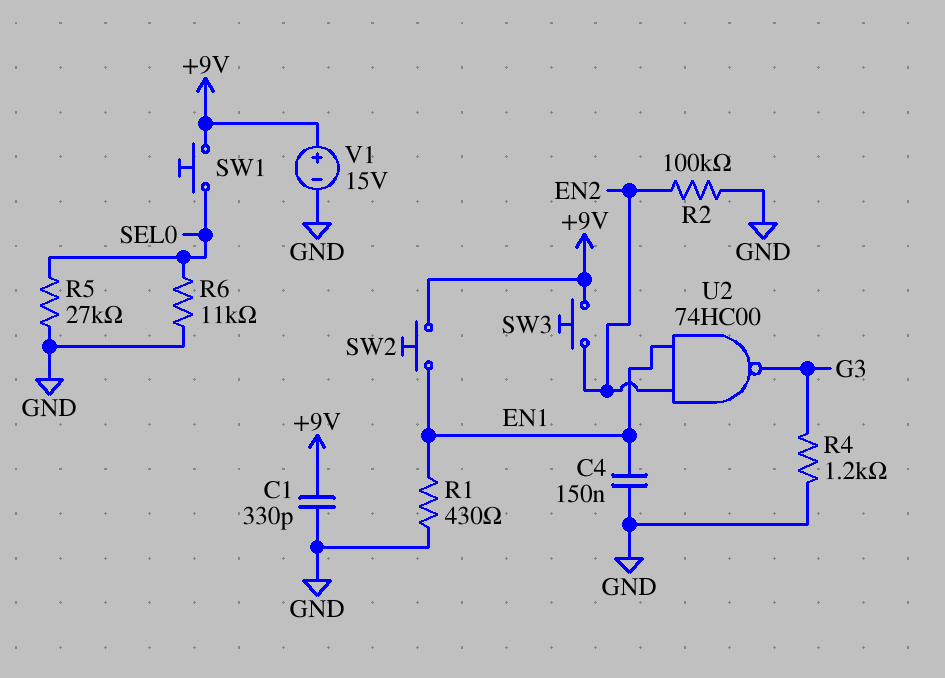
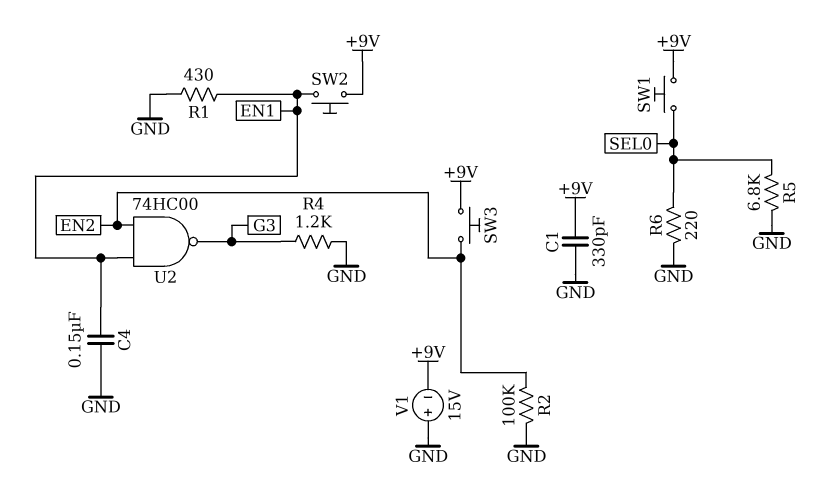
R5: 27k (GND, SEL0) -> 6.8k (GND, SEL0)
R6: 11k (GND, SEL0) -> 220 (GND, SEL0)
V1: 15V (plus +9V, minus GND) -> 15V (plus GND, minus +9V)

